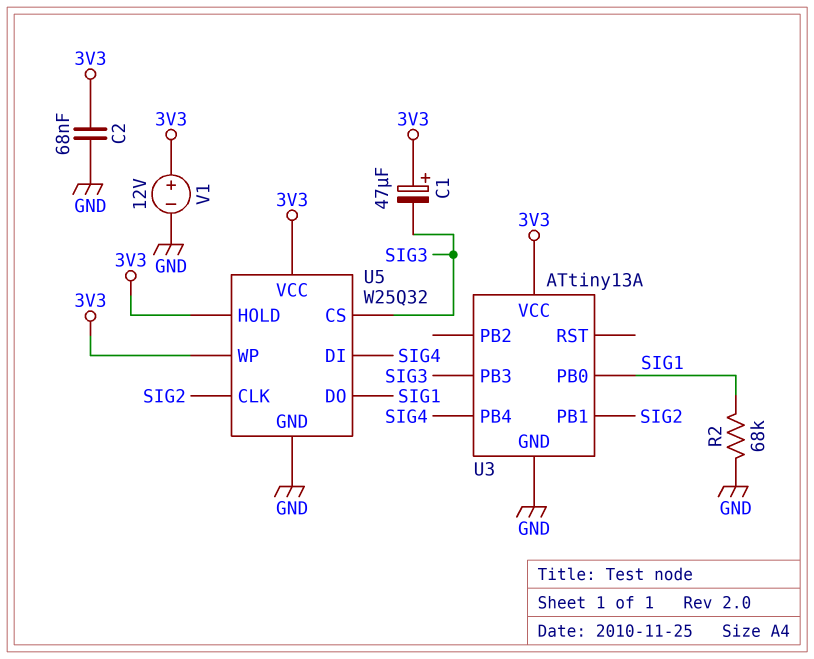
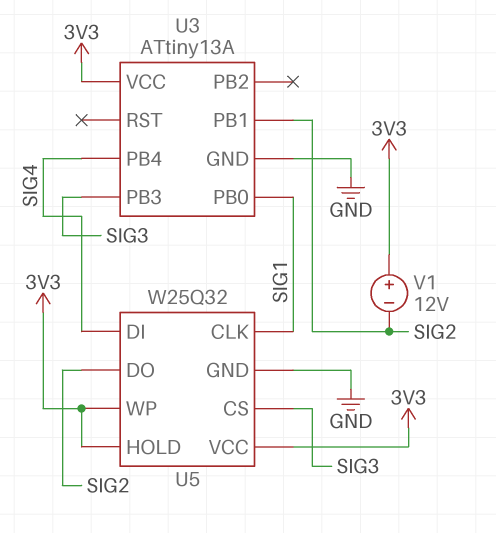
C1: 47uF (plus 3V3, minus SIG3) -> none
C2: 68nF (3V3, GND) -> none
R2: 68k (GND, SIG1) -> none
U5 pin CLK: SIG2 -> SIG1
U5 pin DO: SIG1 -> SIG2
V1: 12V (plus 3V3, minus GND) -> 12V (plus 3V3, minus SIG2)

